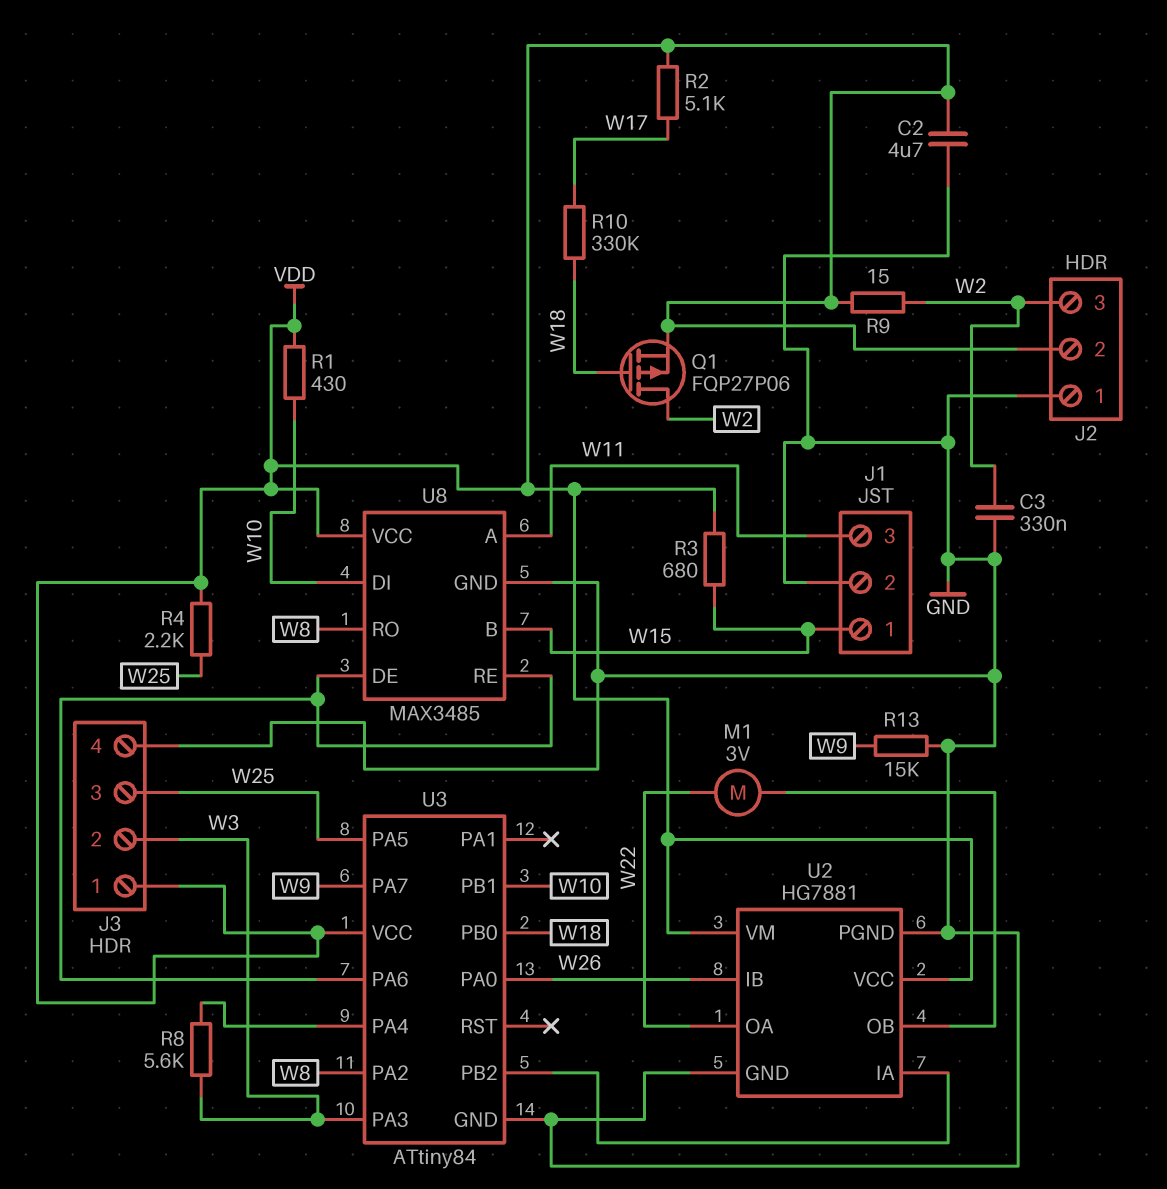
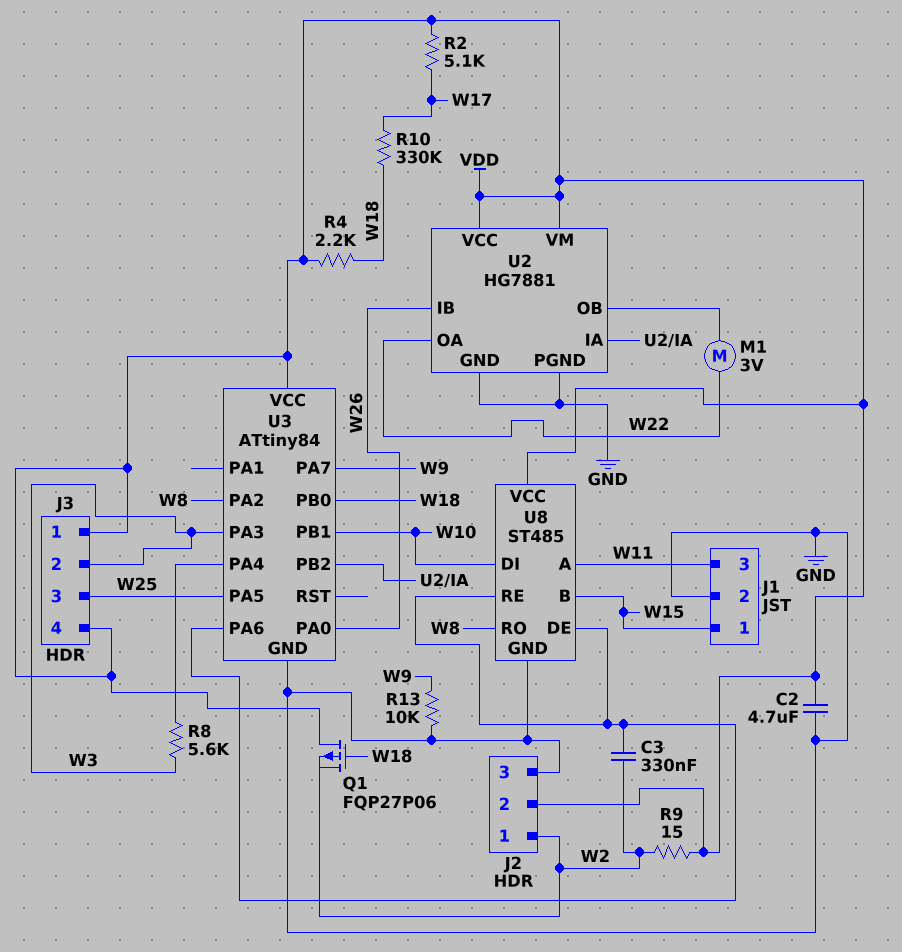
C3: 330nF (GND, W2) -> 330nF (U3/PA6, W2)
J2 pin 1: GND -> W2
J2 pin 3: W2 -> GND
J3 pin 4: GND -> VDD
Q1: PMOS FQP27P06 (G W18, D W2, S VDD) -> PMOS FQP27P06 (G W18, D VDD, S W2)
R1: 430 (VDD, W10) -> none
R3: 680 (VDD, W15) -> none
R4: 2.2k (VDD, W25) -> 2.2k (VDD, W18)
R13: 15k (GND, W9) -> 10k (GND, W9)
U8: MAX3485 -> ST485

